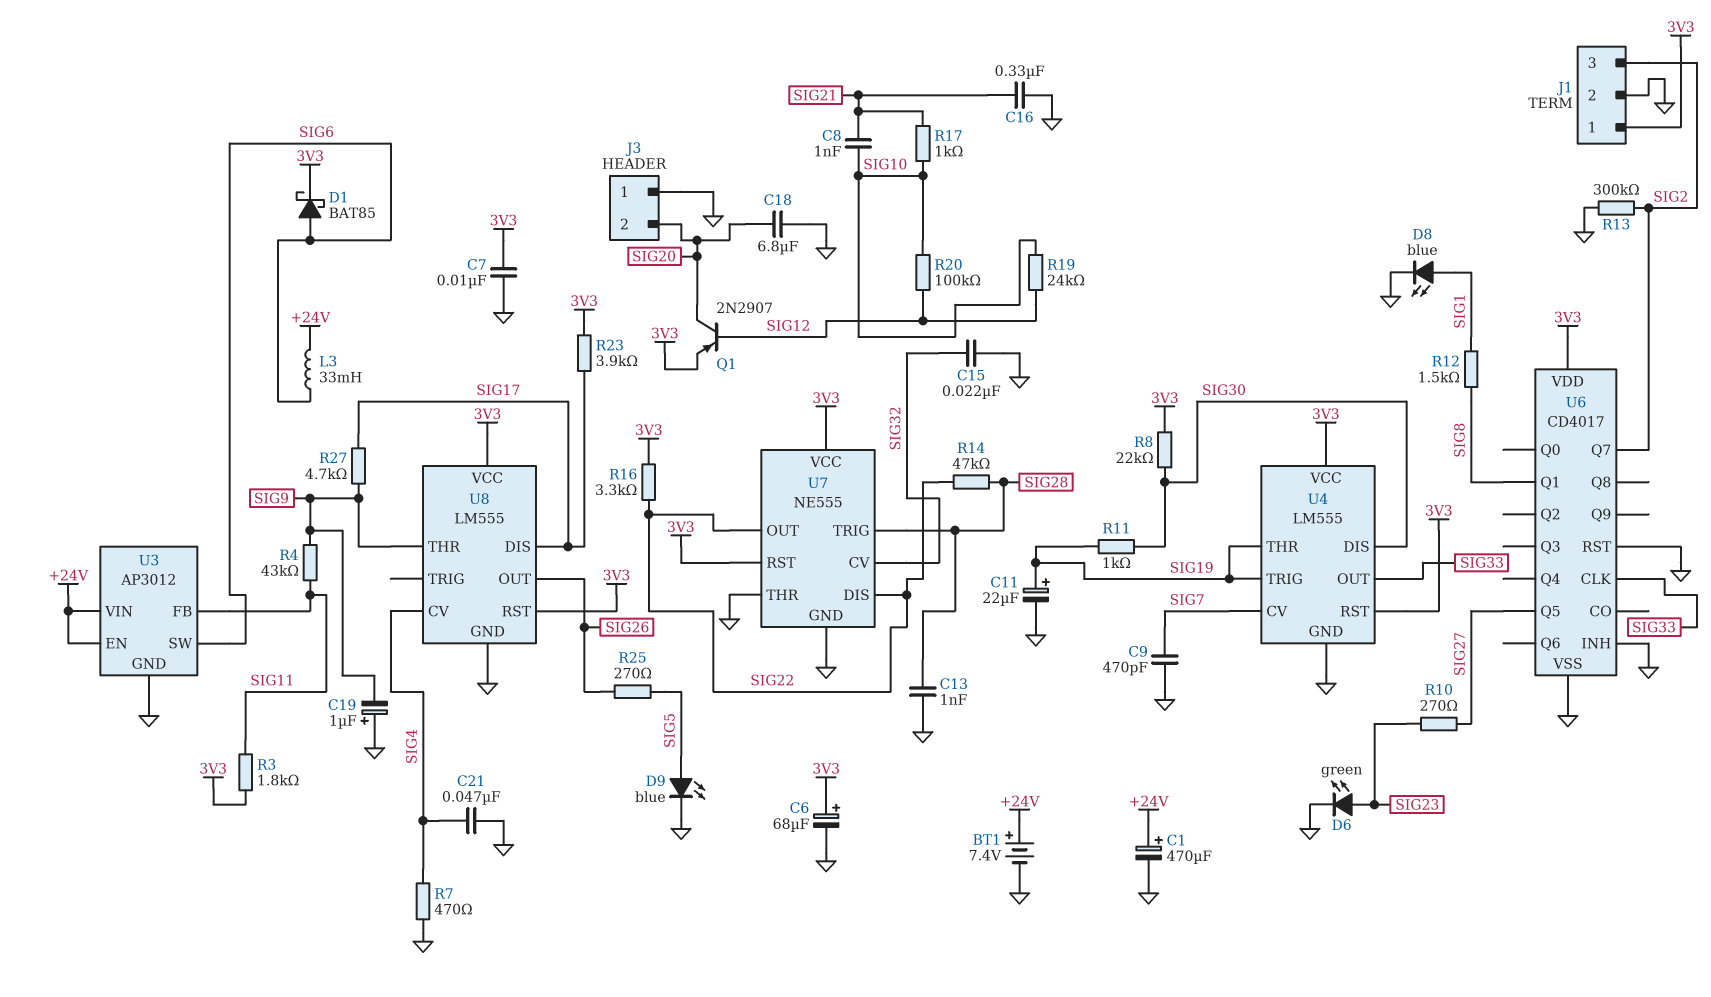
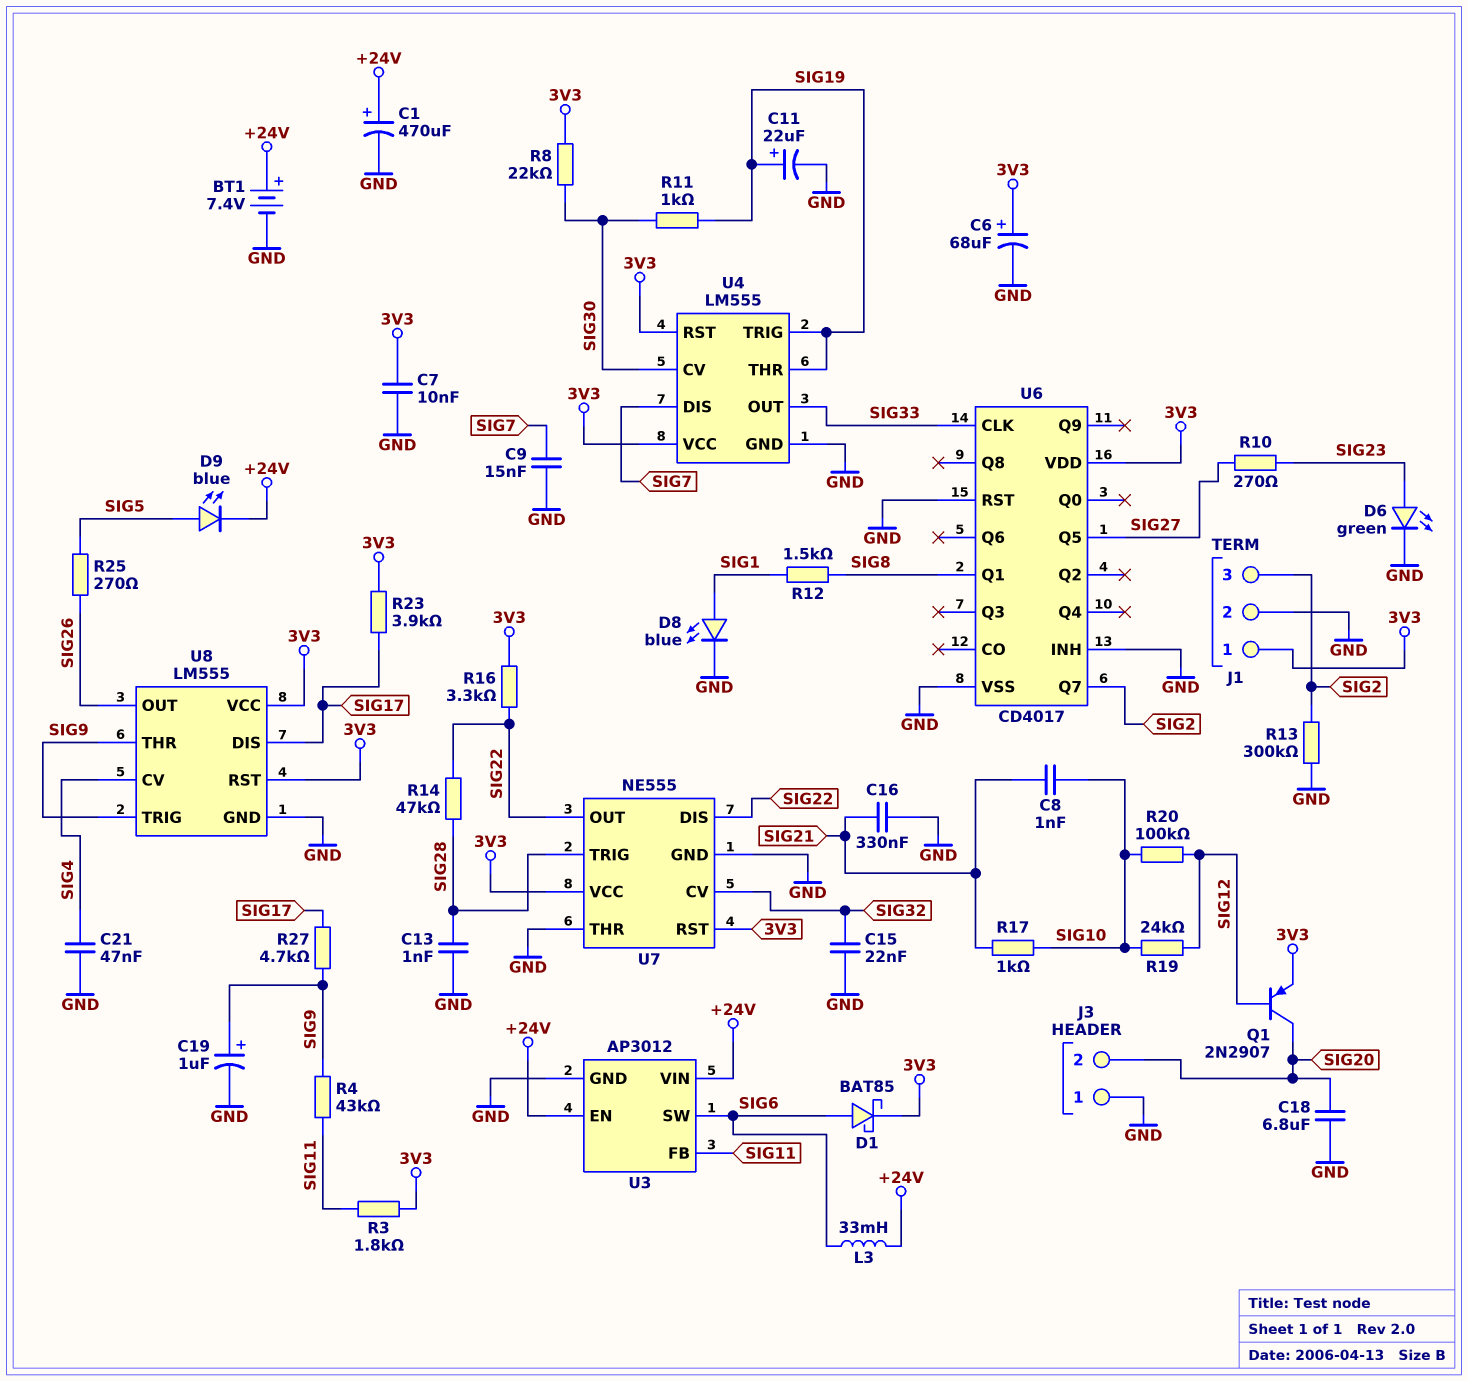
C9: 470pF (GND, SIG7) -> 15nF (GND, SIG7)
C19: 1uF (plus GND, minus SIG9) -> 1uF (plus SIG9, minus GND)
D9: LED blue (A SIG5, K GND) -> LED blue (A SIG5, K +24V)
R7: 470 (GND, SIG4) -> none
U4 pin CV: SIG7 -> SIG30
U4 pin DIS: SIG30 -> SIG7
U8 pin TRIG: none -> SIG9

